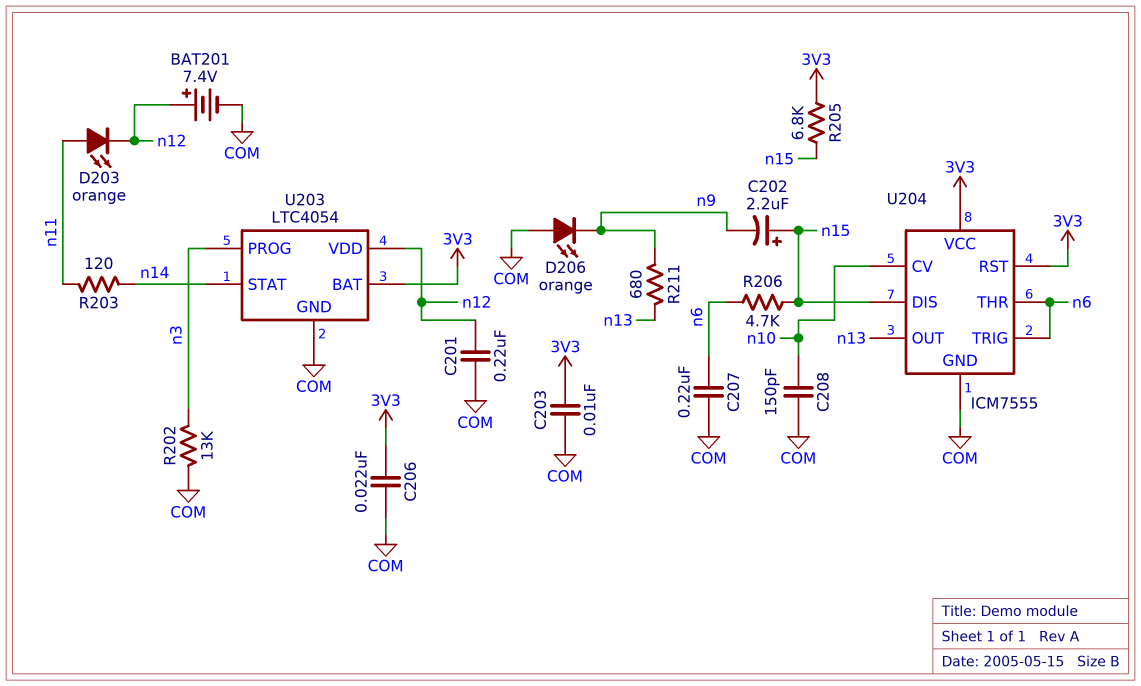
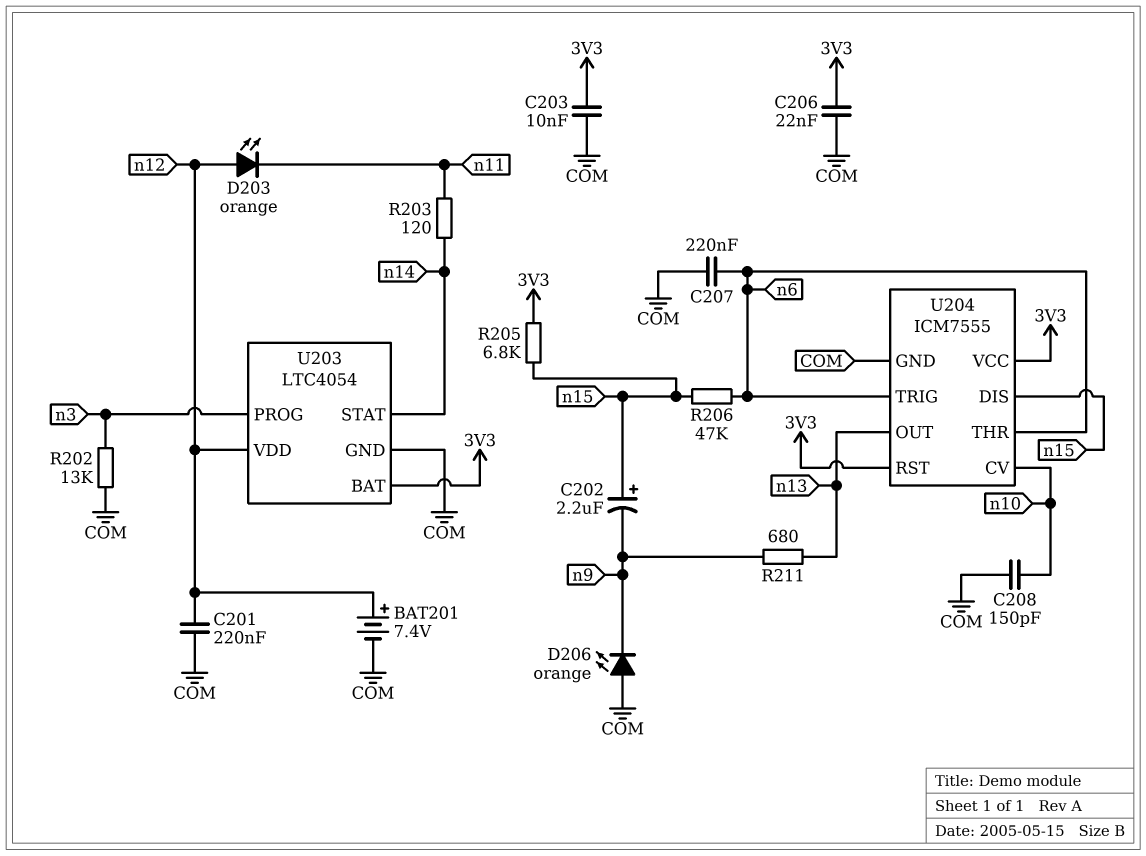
D203: LED orange (A n11, K n12) -> LED orange (A n12, K n11)
R206: 4.7k (n6, n15) -> 47k (n6, n15)

